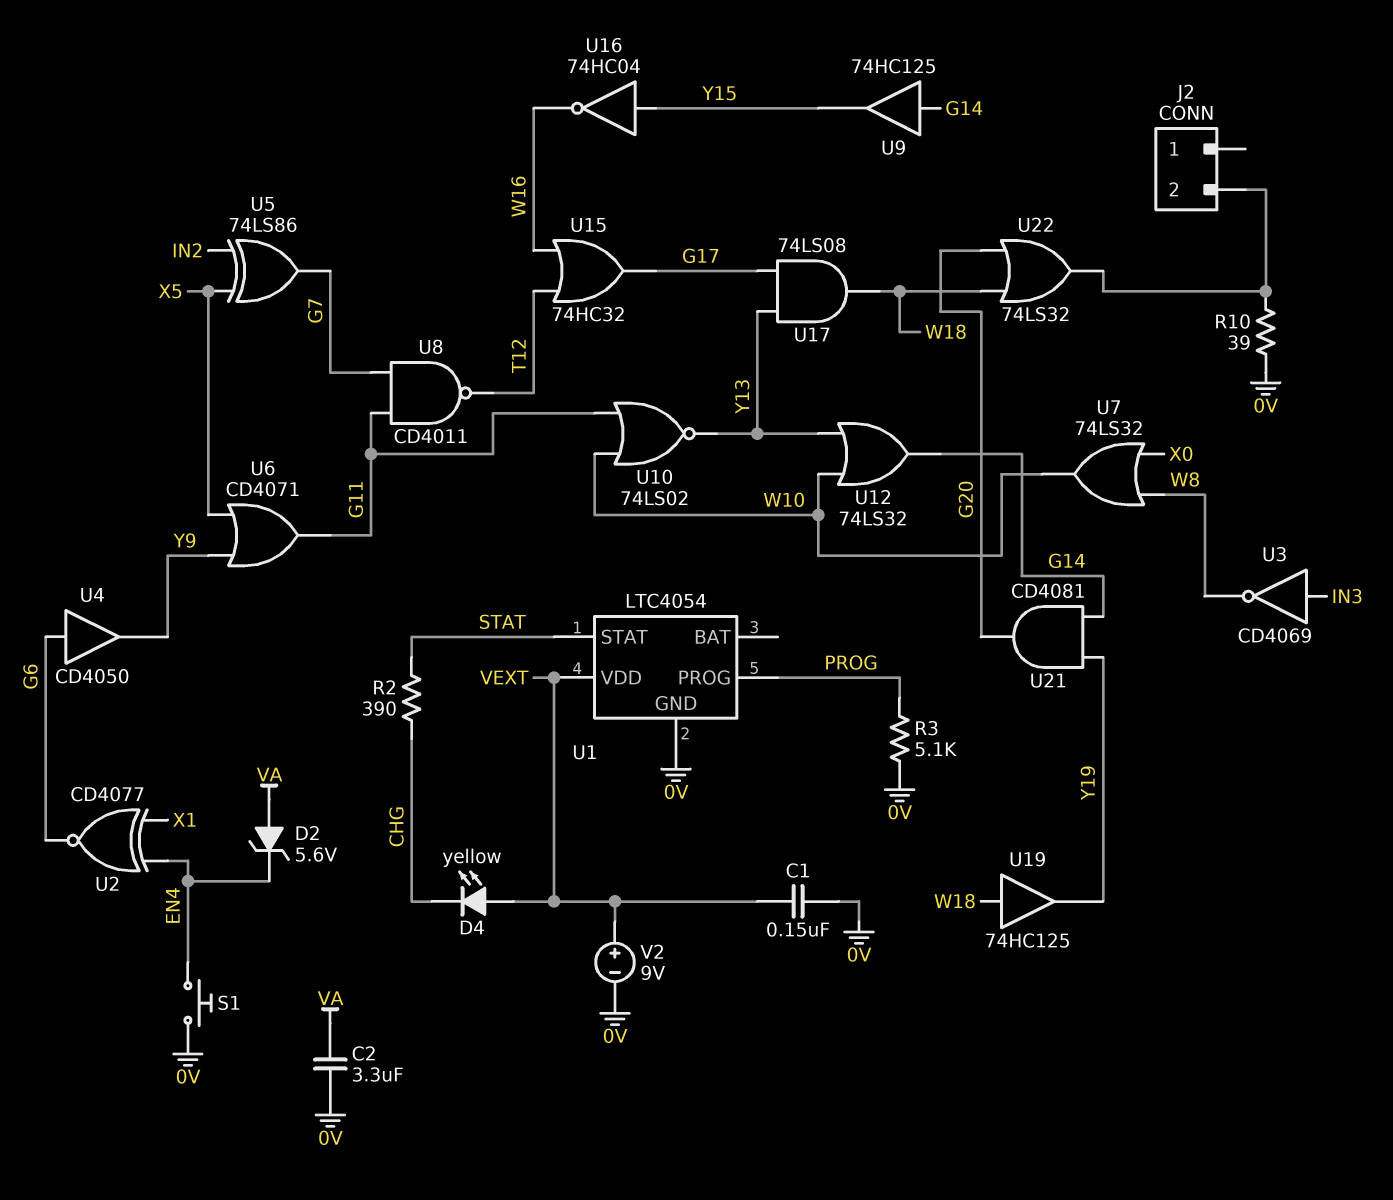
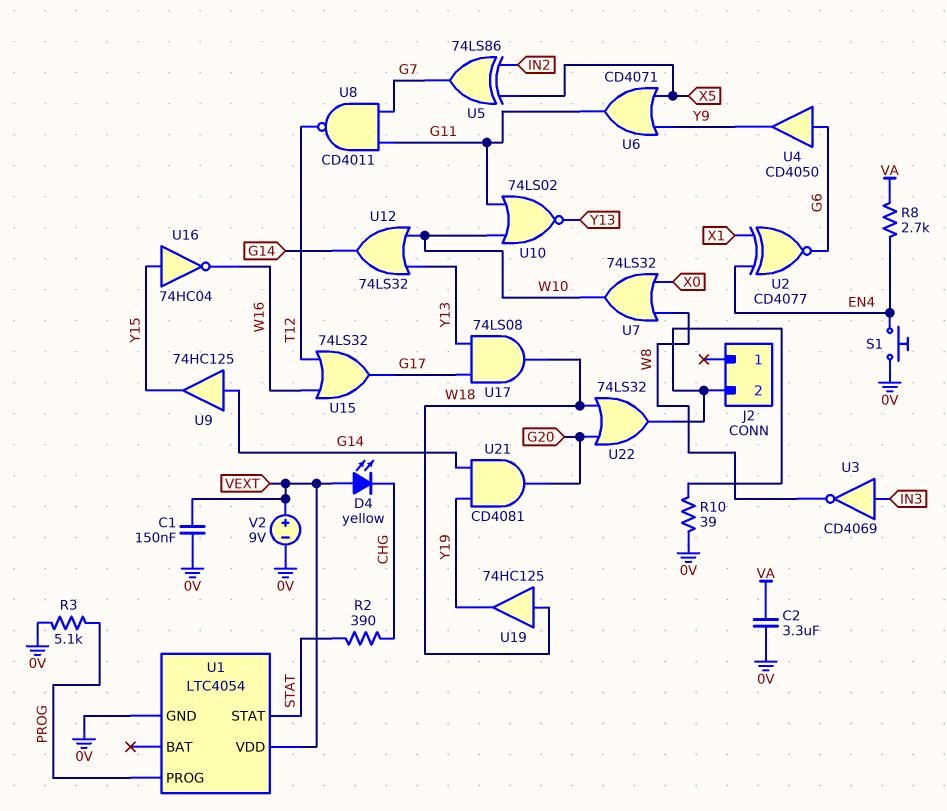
D2: zener 5.6V (A VA, K EN4) -> none
R8: none -> 2.7k (EN4, VA)
U15: OR 74HC32 (in T12, in W16, out G17) -> OR 74LS32 (in T12, in W16, out G17)

